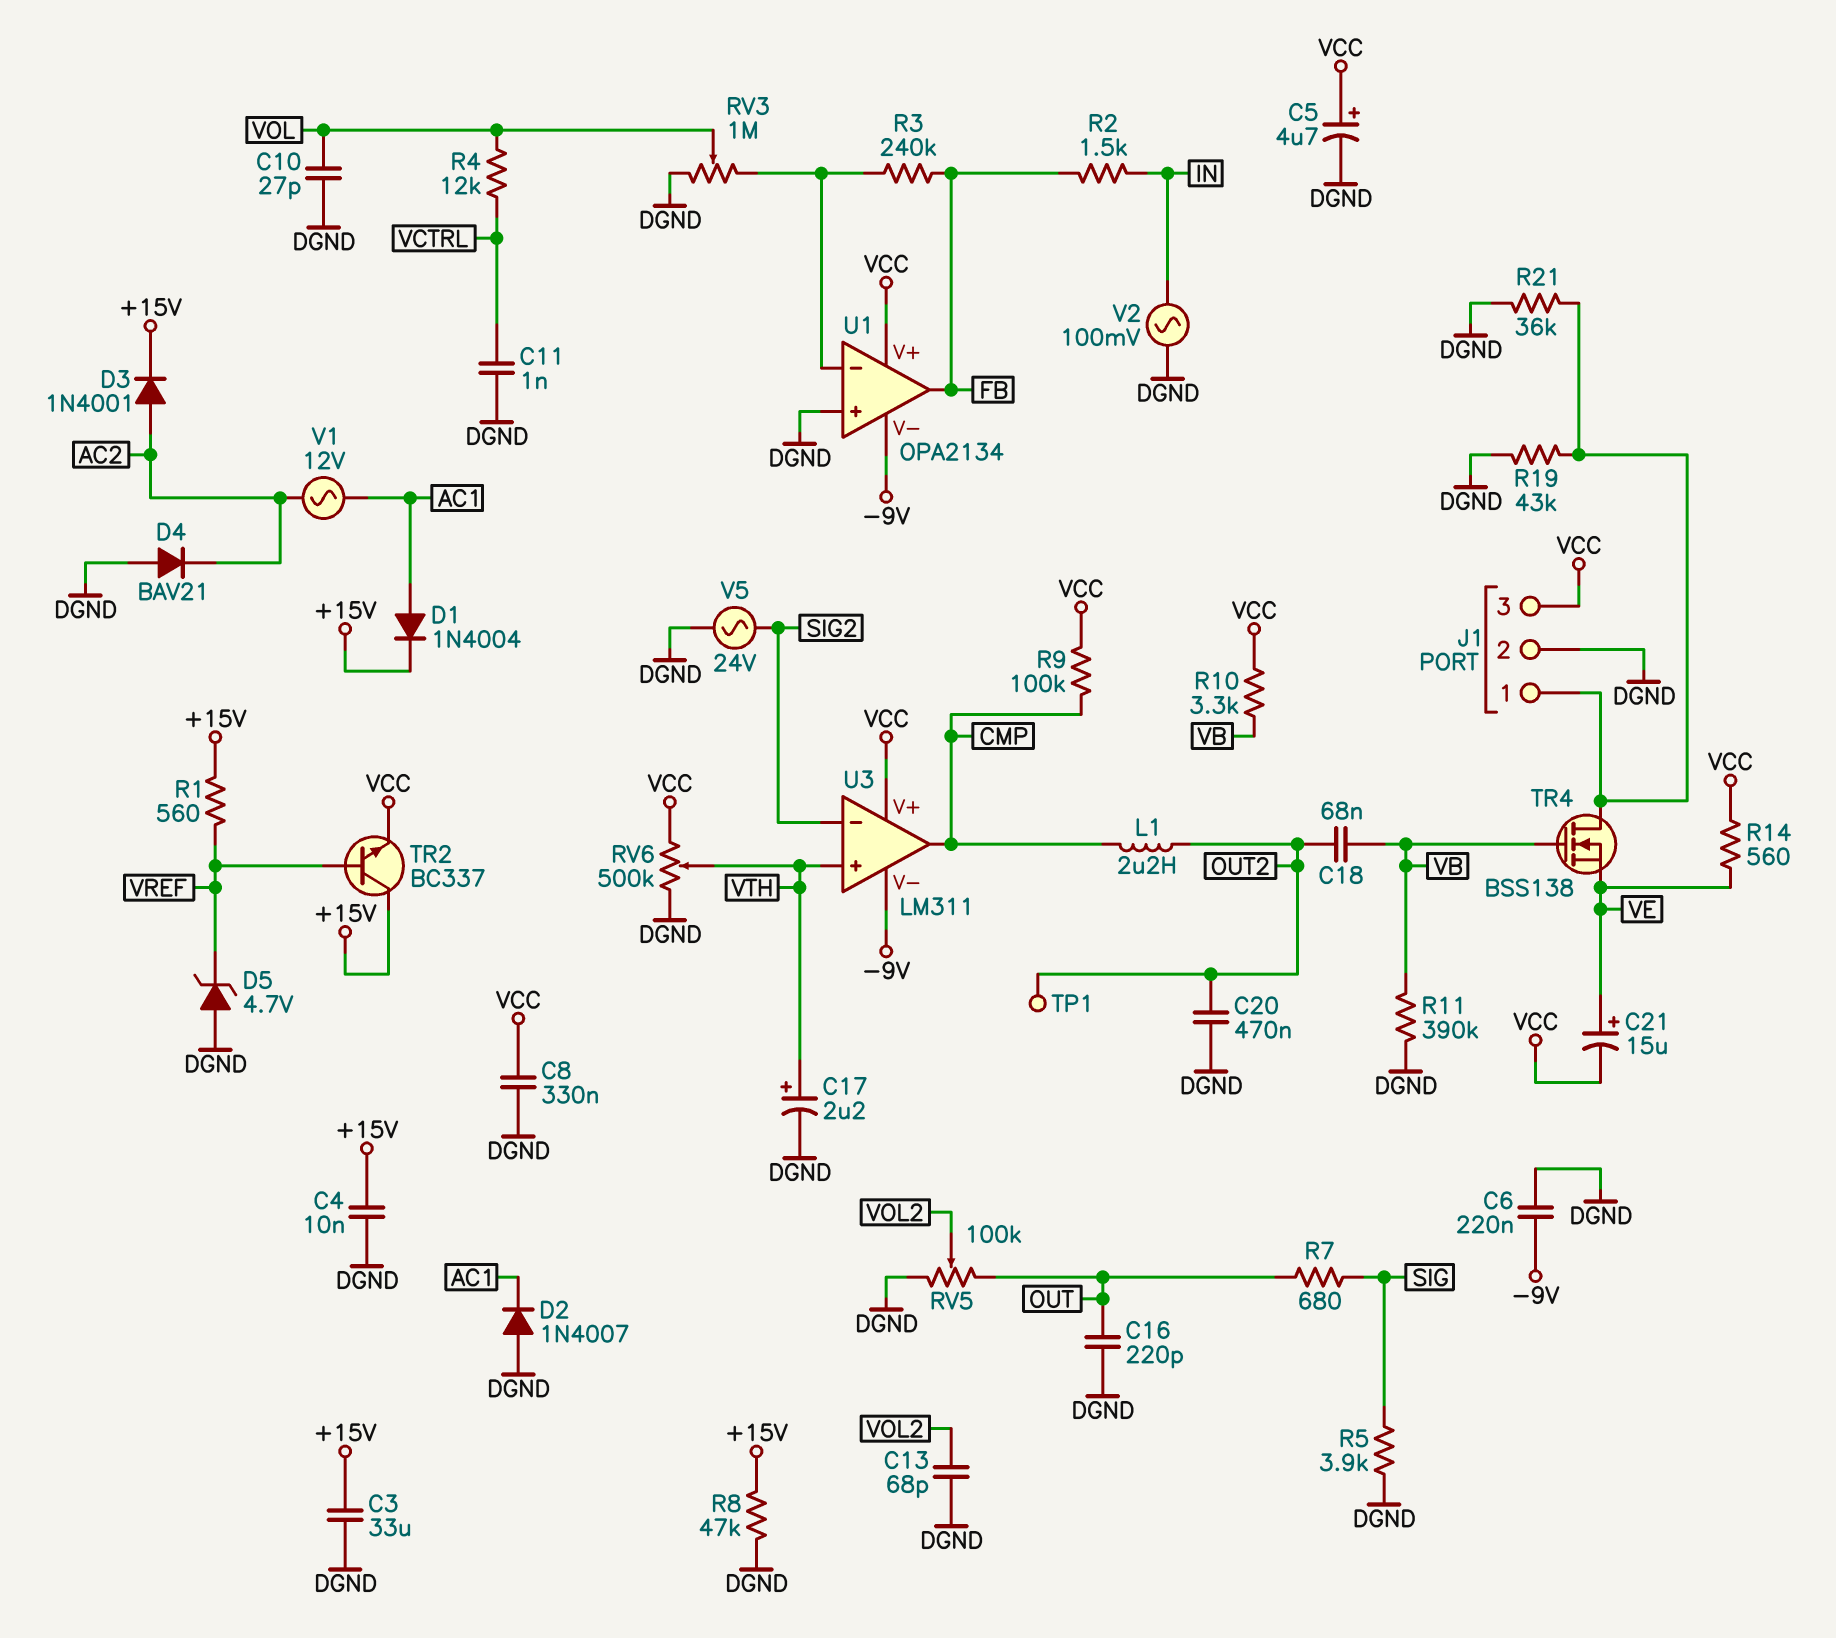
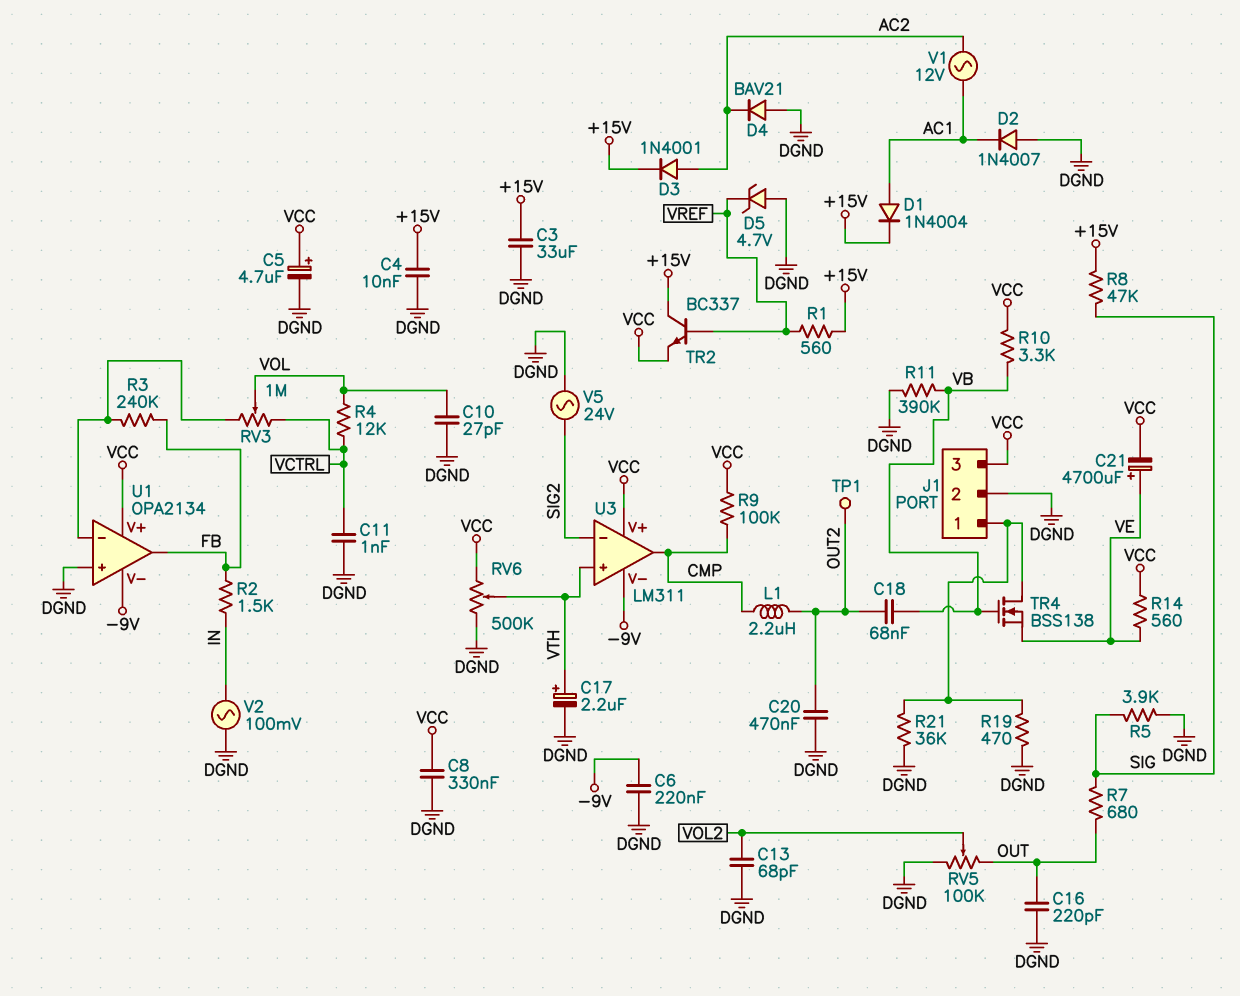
C21: 15uF (plus VE, minus VCC) -> 4700uF (plus VE, minus VCC)
R8: 47k (+15V, DGND) -> 47k (+15V, SIG)
R19: 43k (DGND, J1/1) -> 470 (DGND, J1/1)
RV3: 1M (DGND, U1/in-, wiper VOL) -> 1M (U1/in-, VCTRL, wiper VOL)

